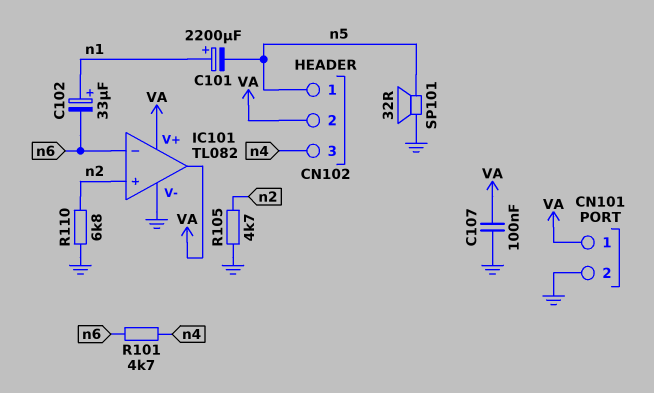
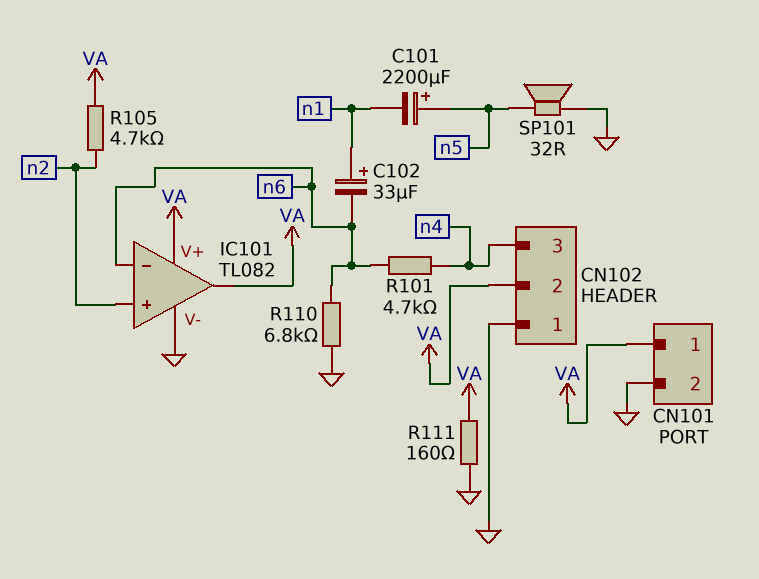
C101: 2200uF (plus n1, minus n5) -> 2200uF (plus n5, minus n1)
C107: 100nF (GND, VA) -> none
CN102 pin 1: n5 -> GND
R105: 4.7k (GND, n2) -> 4.7k (VA, n2)
R110: 6.8k (GND, n2) -> 6.8k (GND, n6)
R111: none -> 160 (GND, VA)

